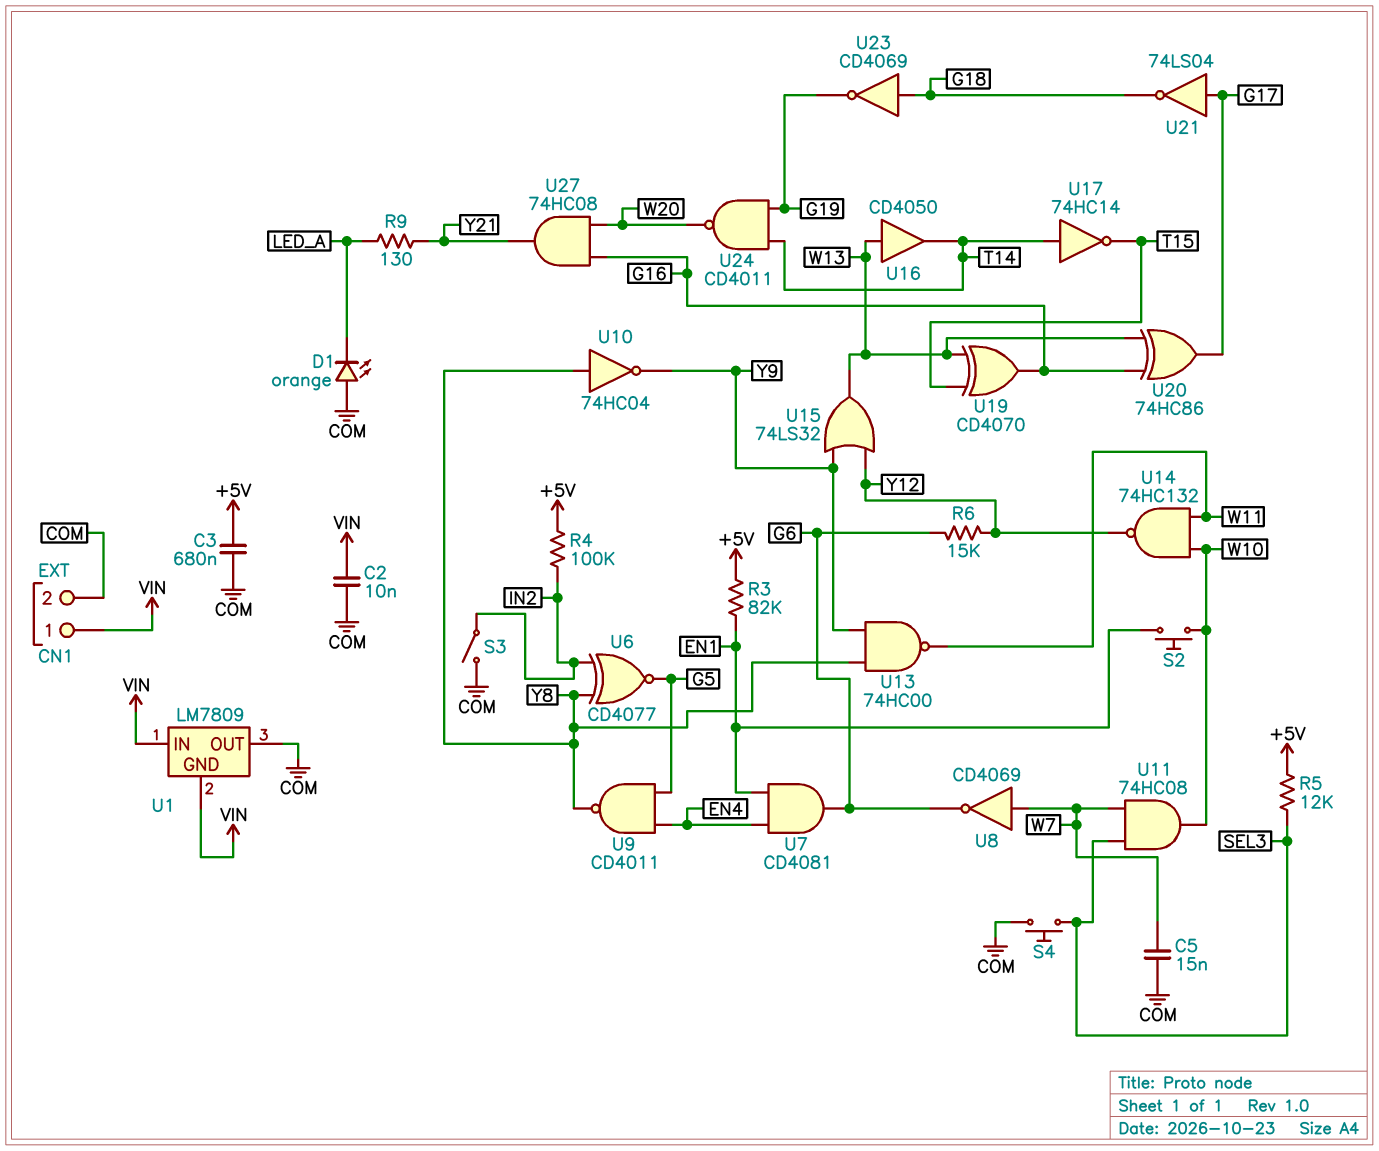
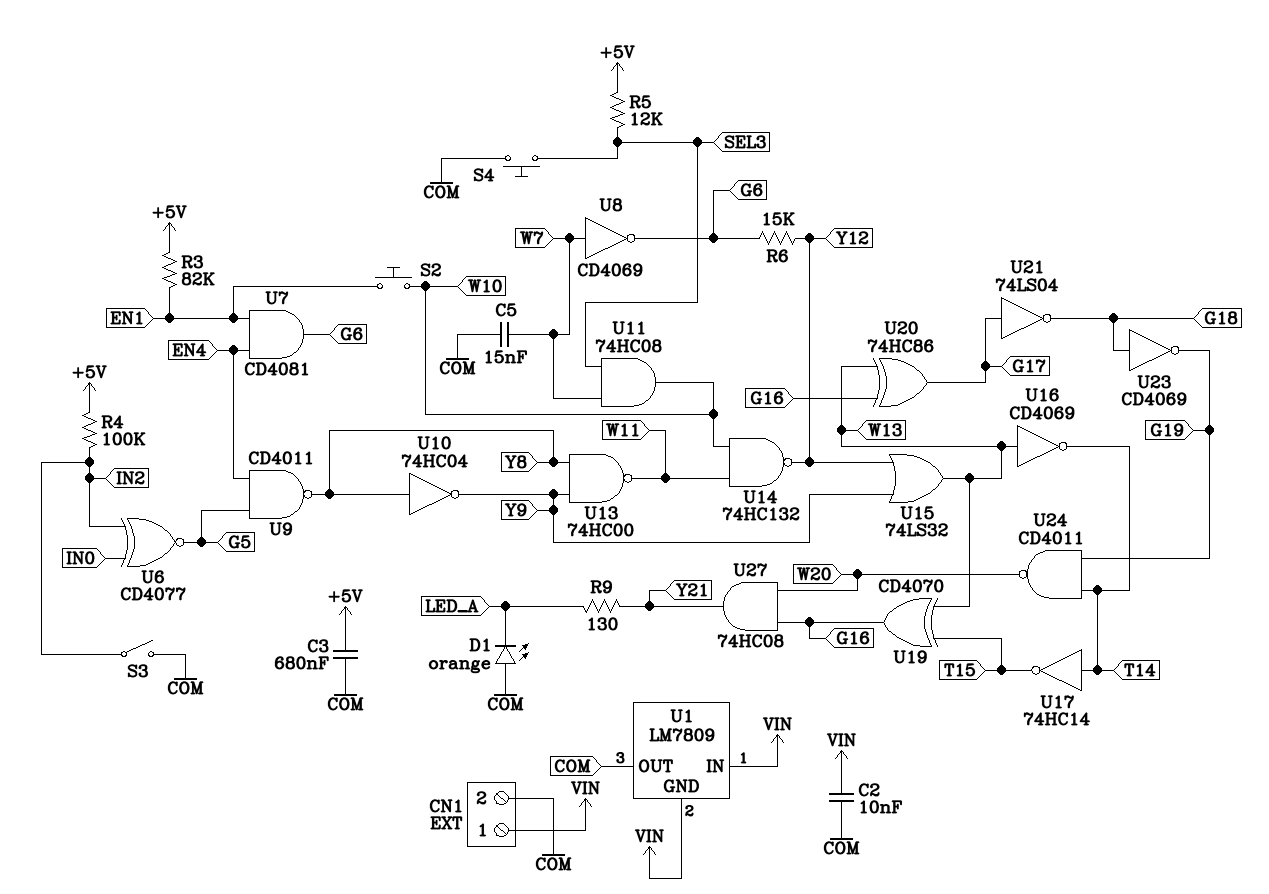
U6: XNOR CD4077 (in IN2, in Y8, out G5) -> XNOR CD4077 (in IN0, in IN2, out G5)
U16: buffer CD4050 (in W13, out T14) -> NOT CD4069 (in W13, out T14)

